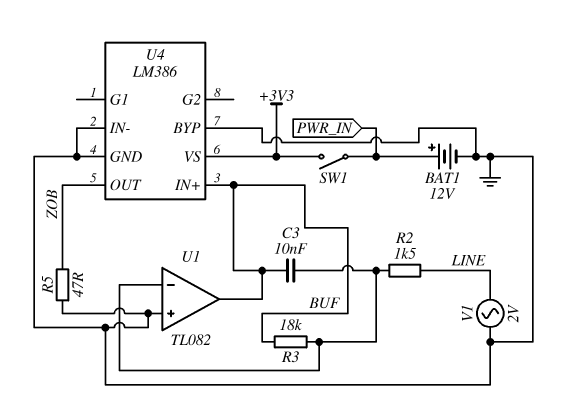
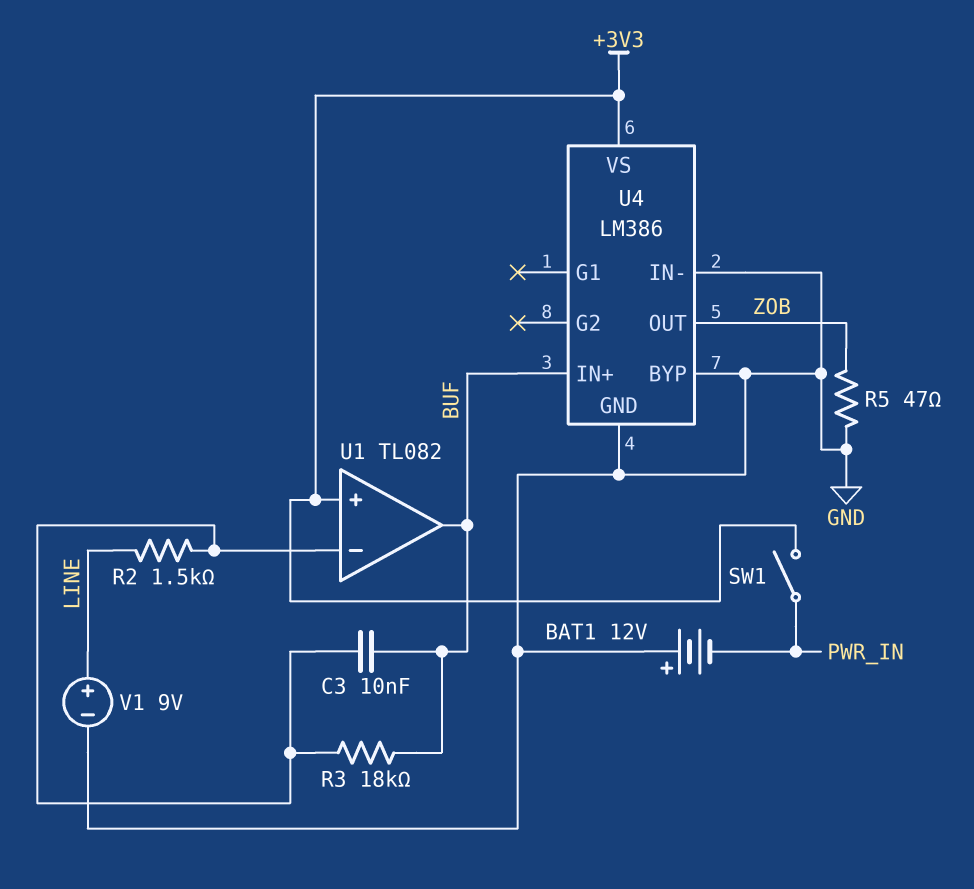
BAT1: 12V (plus PWR_IN, minus GND) -> 12V (plus GND, minus PWR_IN)
U1 pin in+: GND -> +3V3
V1: AC 2V (GND, LINE) -> 9V (plus LINE, minus GND)

